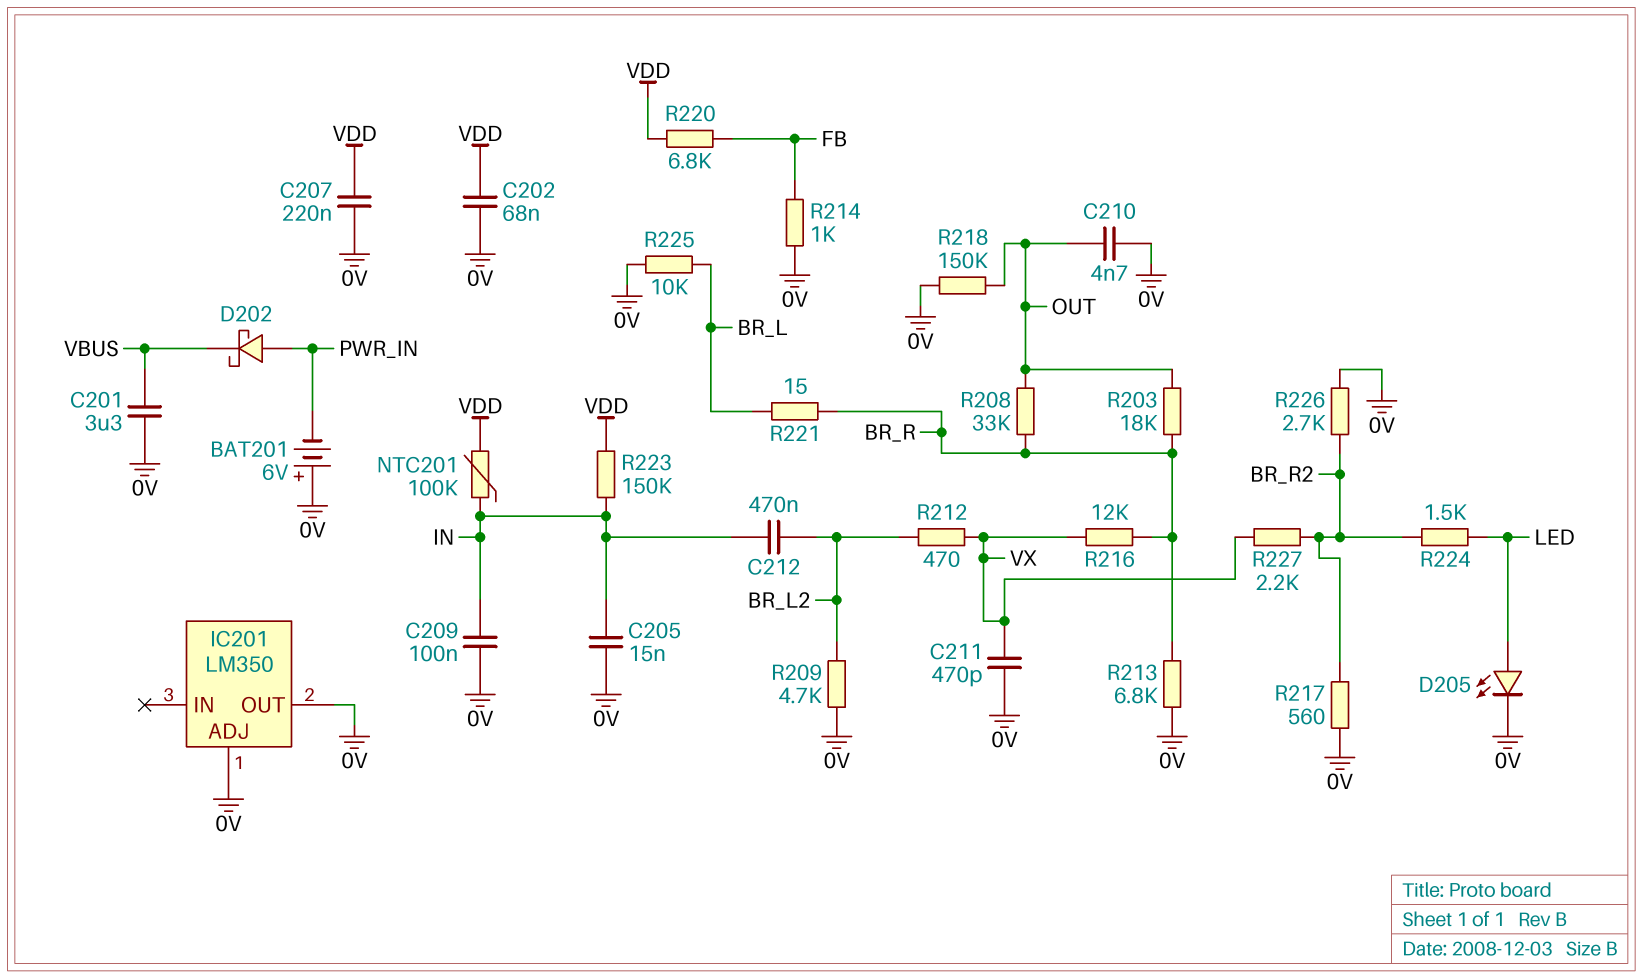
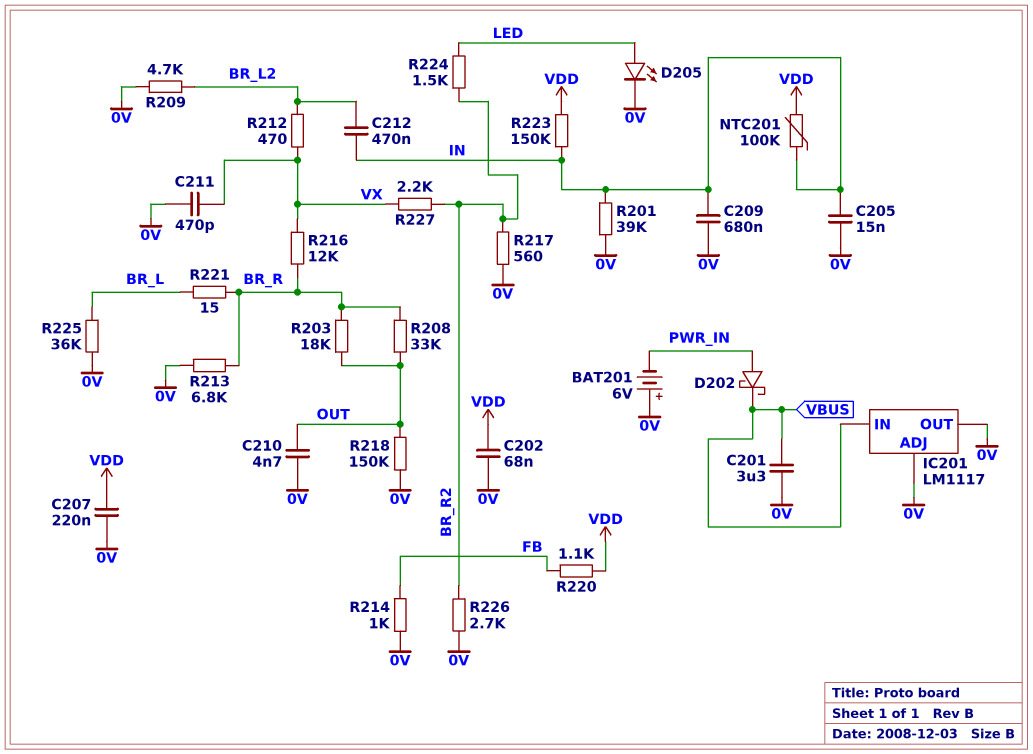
C209: 100nF (0V, IN) -> 680nF (0V, IN)
IC201: LM350 -> LM1117
IC201 pin IN: none -> VBUS
R201: none -> 39k (0V, IN)
R220: 6.8k (FB, VDD) -> 1.1k (FB, VDD)
R225: 10k (0V, BR_L) -> 36k (0V, BR_L)

